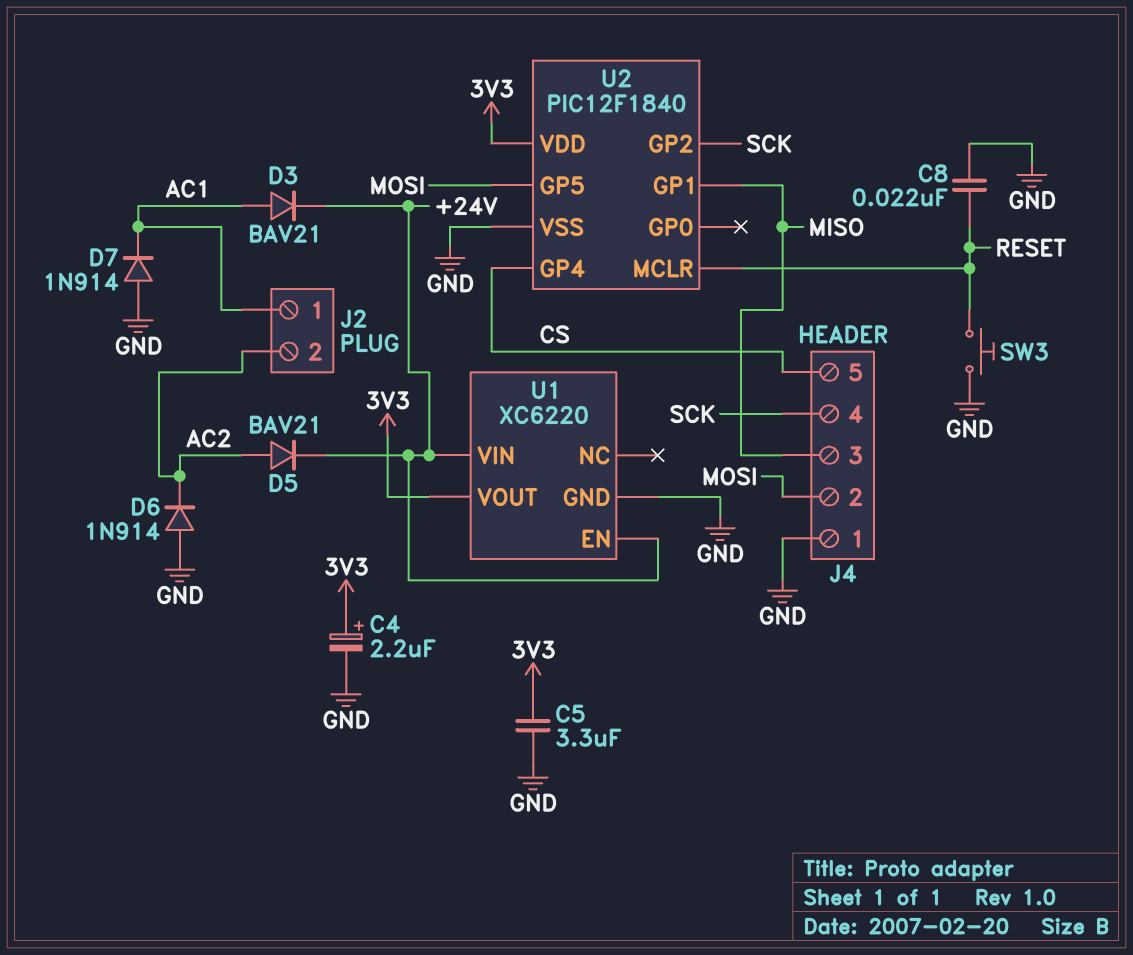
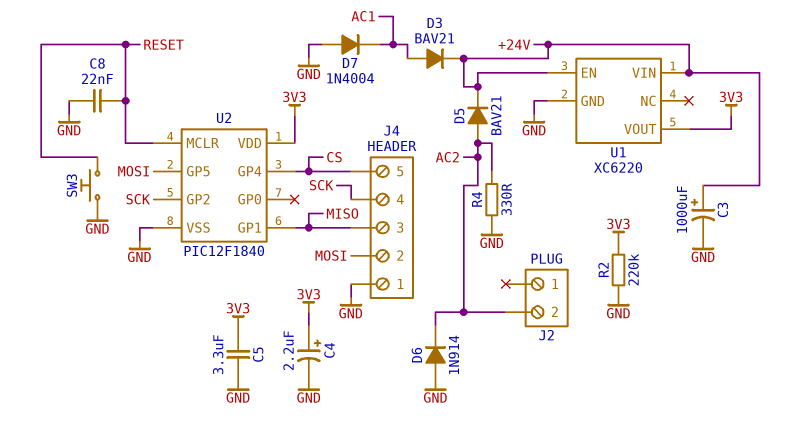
C3: none -> 1000uF (plus +24V, minus GND)
D7: diode 1N914 (A GND, K AC1) -> diode 1N4004 (A GND, K AC1)
J2 pin 1: AC1 -> none
R2: none -> 220k (3V3, GND)
R4: none -> 330 (AC2, GND)

